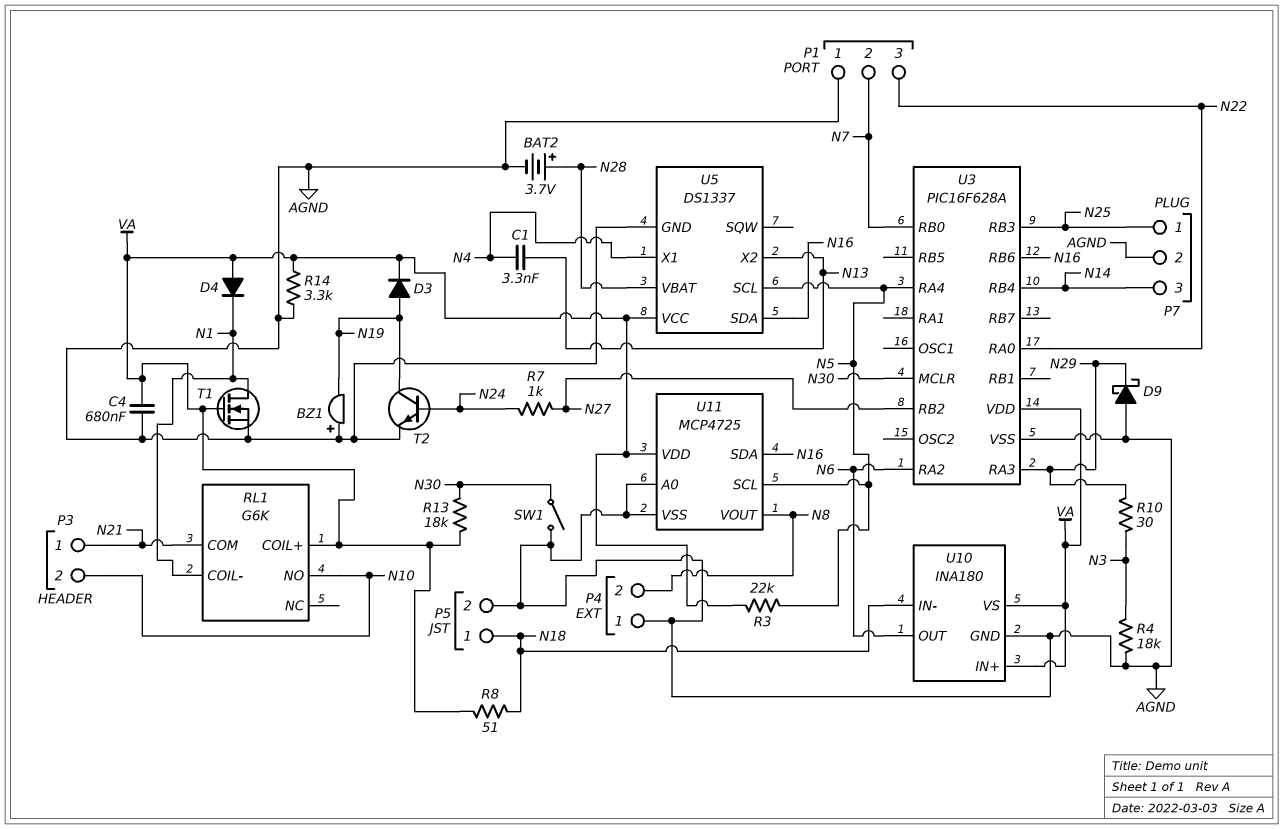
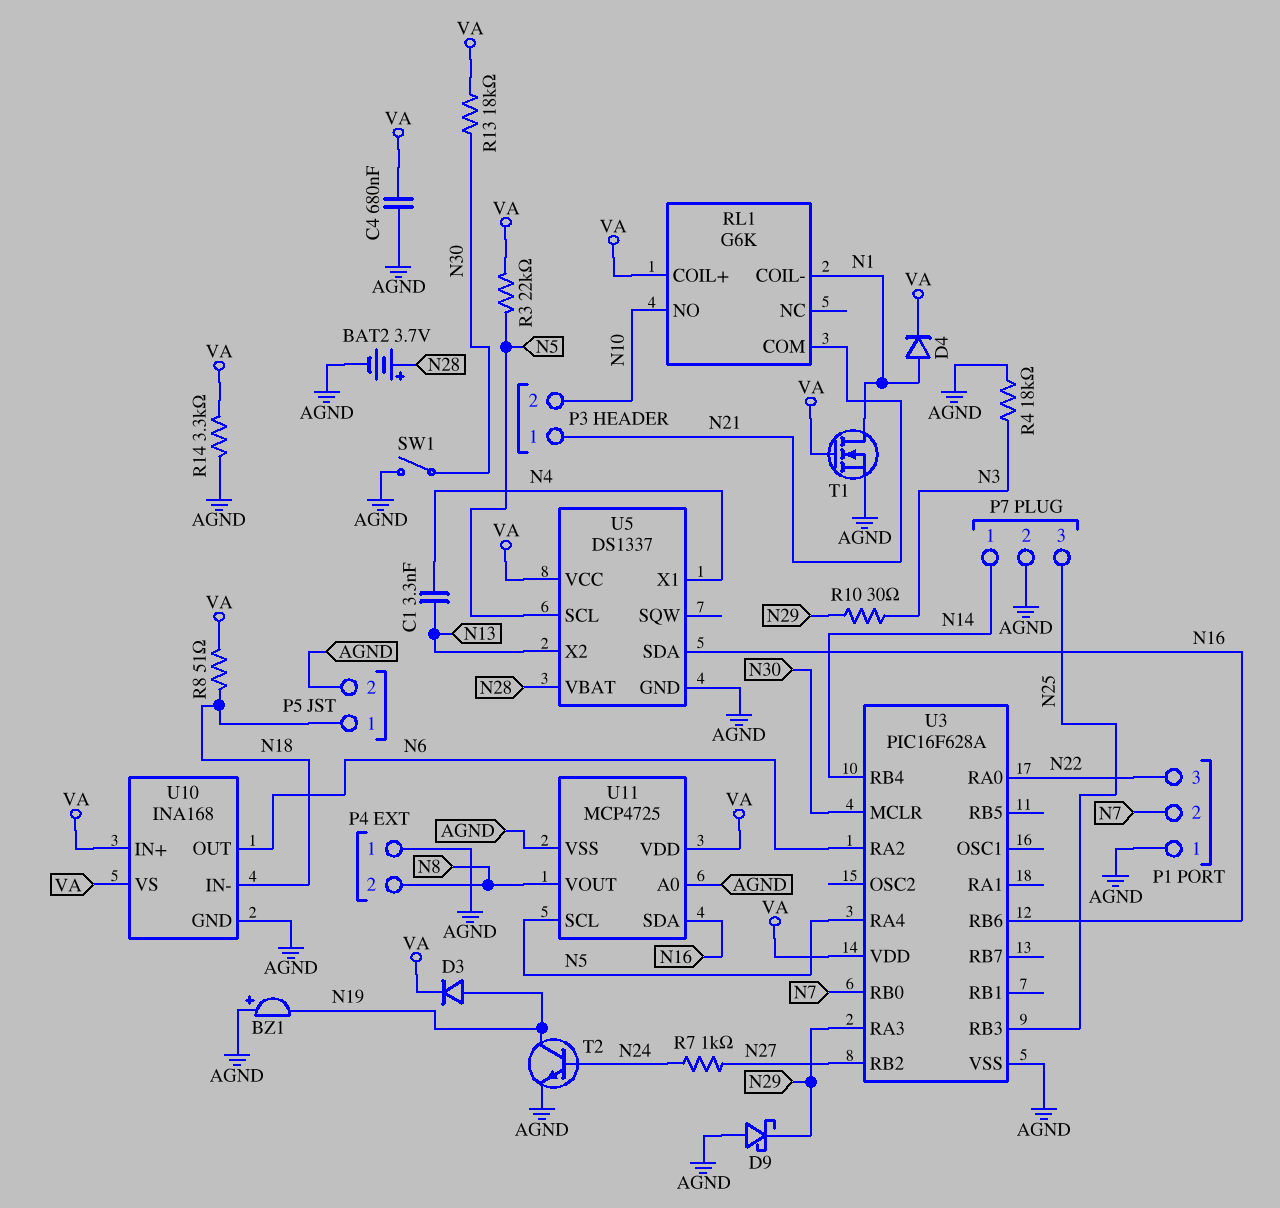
D4: diode (A VA, K N1) -> diode (A N1, K VA)
P7 pin 1: N25 -> N14
P7 pin 3: N14 -> N25
U10: INA180 -> INA168

